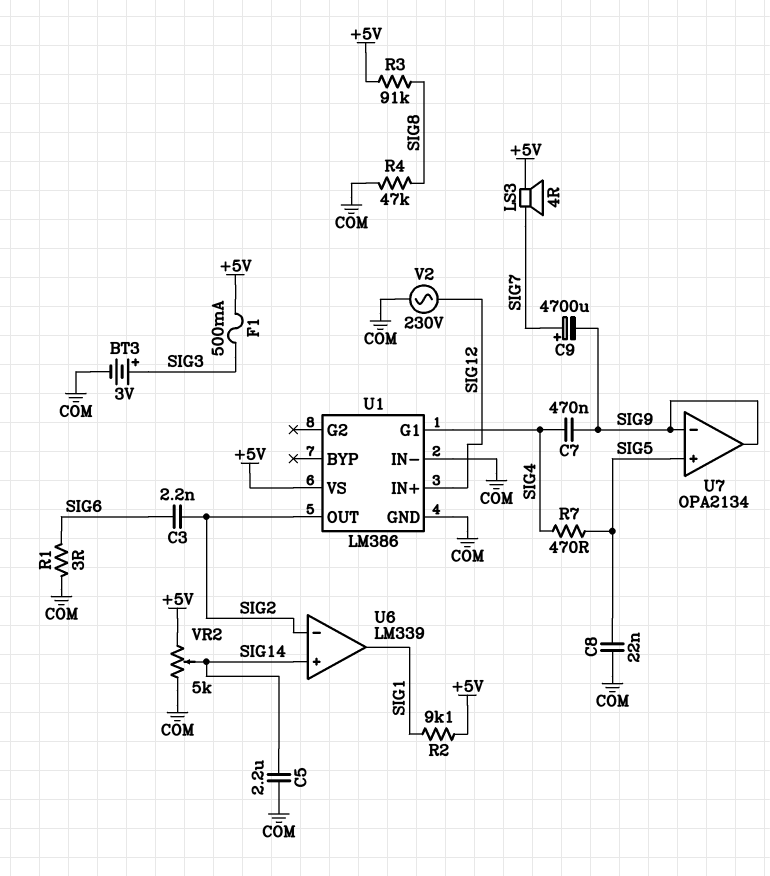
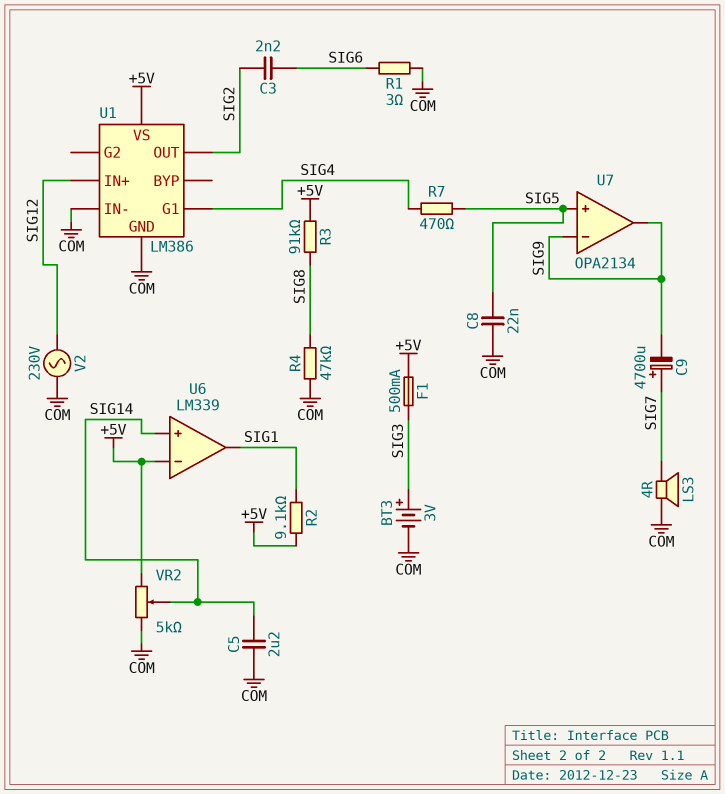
C7: 470nF (SIG4, SIG9) -> none
LS3: speaker 4R (+5V, SIG7) -> speaker 4R (COM, SIG7)
U6 pin in-: SIG2 -> +5V

